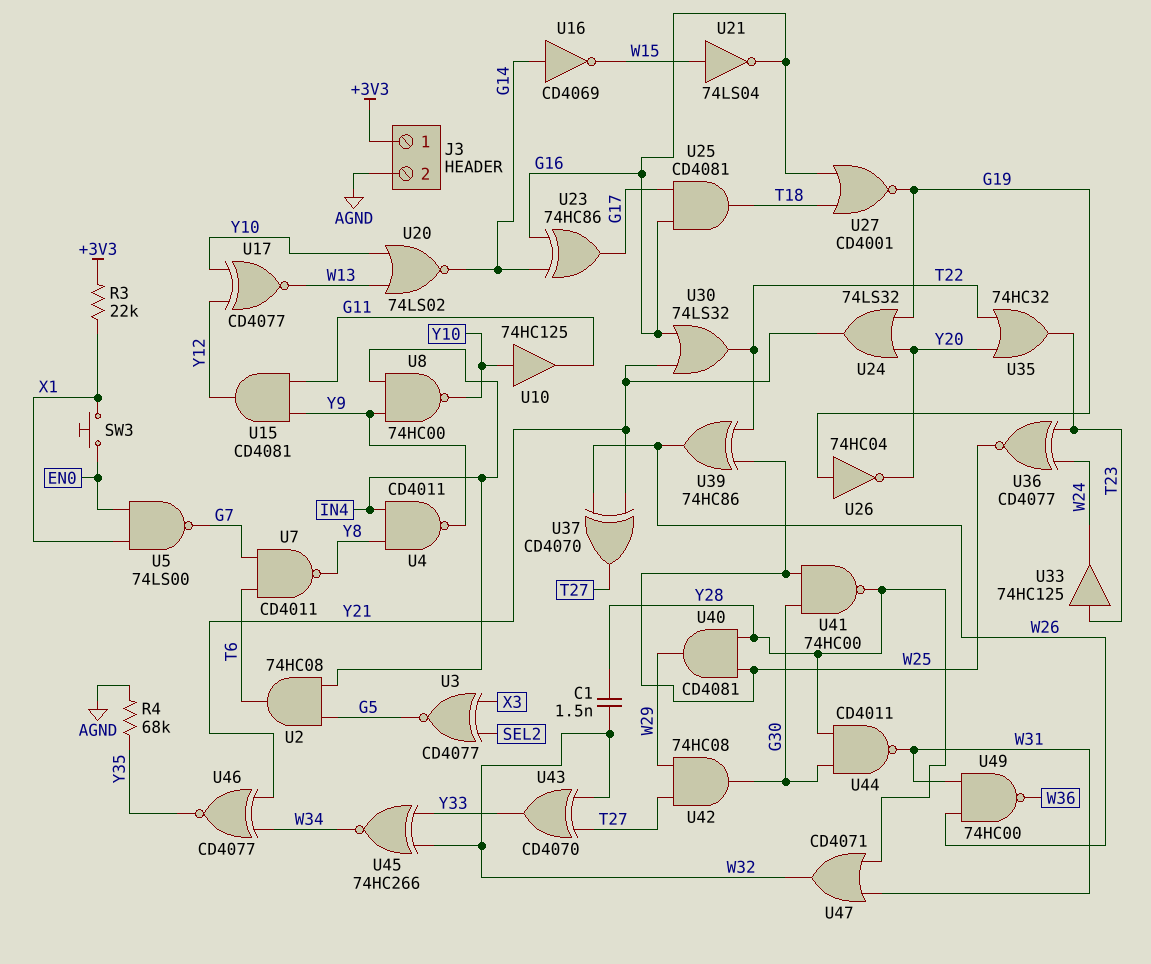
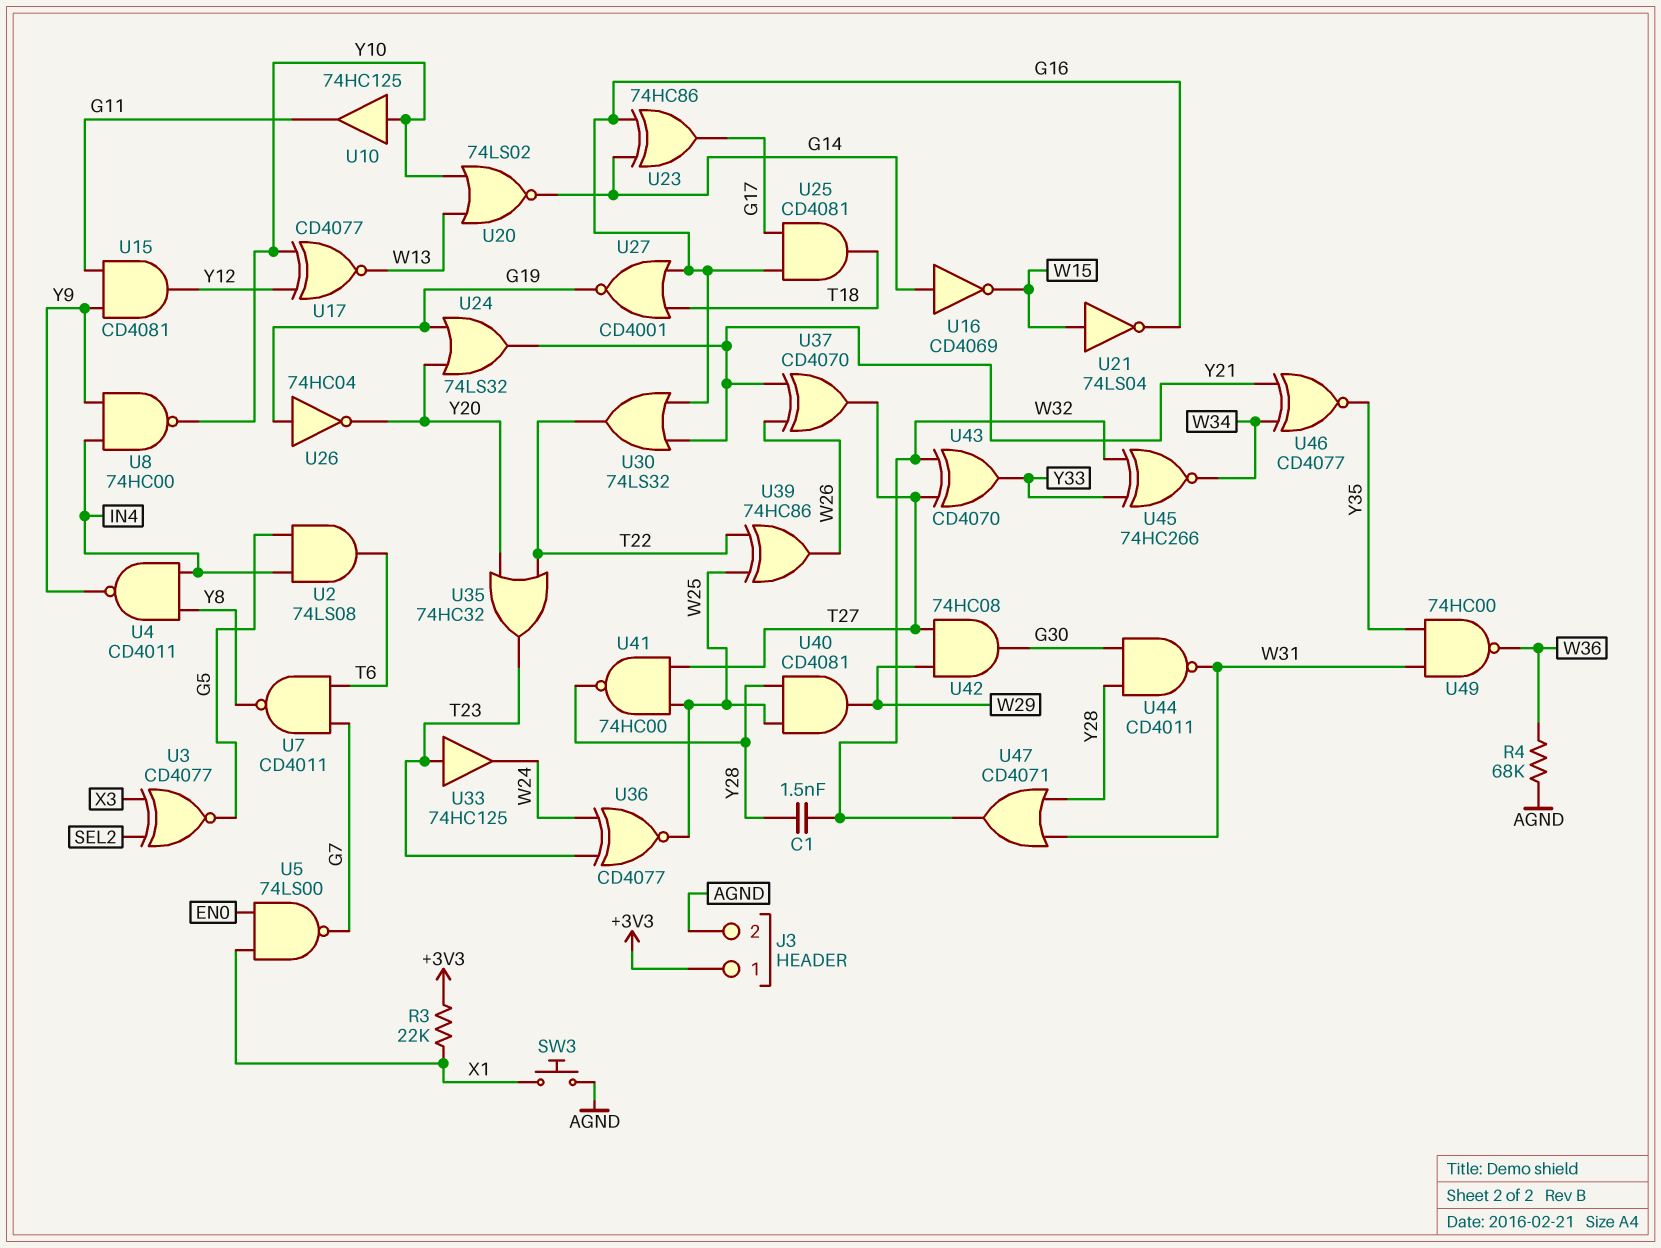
R4: 68k (AGND, Y35) -> 68k (AGND, W36)
SW3: button (EN0, X1) -> button (AGND, X1)
U2: AND 74HC08 (in G5, in IN4, out T6) -> AND 74LS08 (in G5, in IN4, out T6)
U41: NAND 74HC00 (in G30, in W25, out Y28) -> NAND 74HC00 (in T27, in W25, out Y28)
U49: NAND 74HC00 (in W26, in W31, out W36) -> NAND 74HC00 (in W31, in Y35, out W36)

